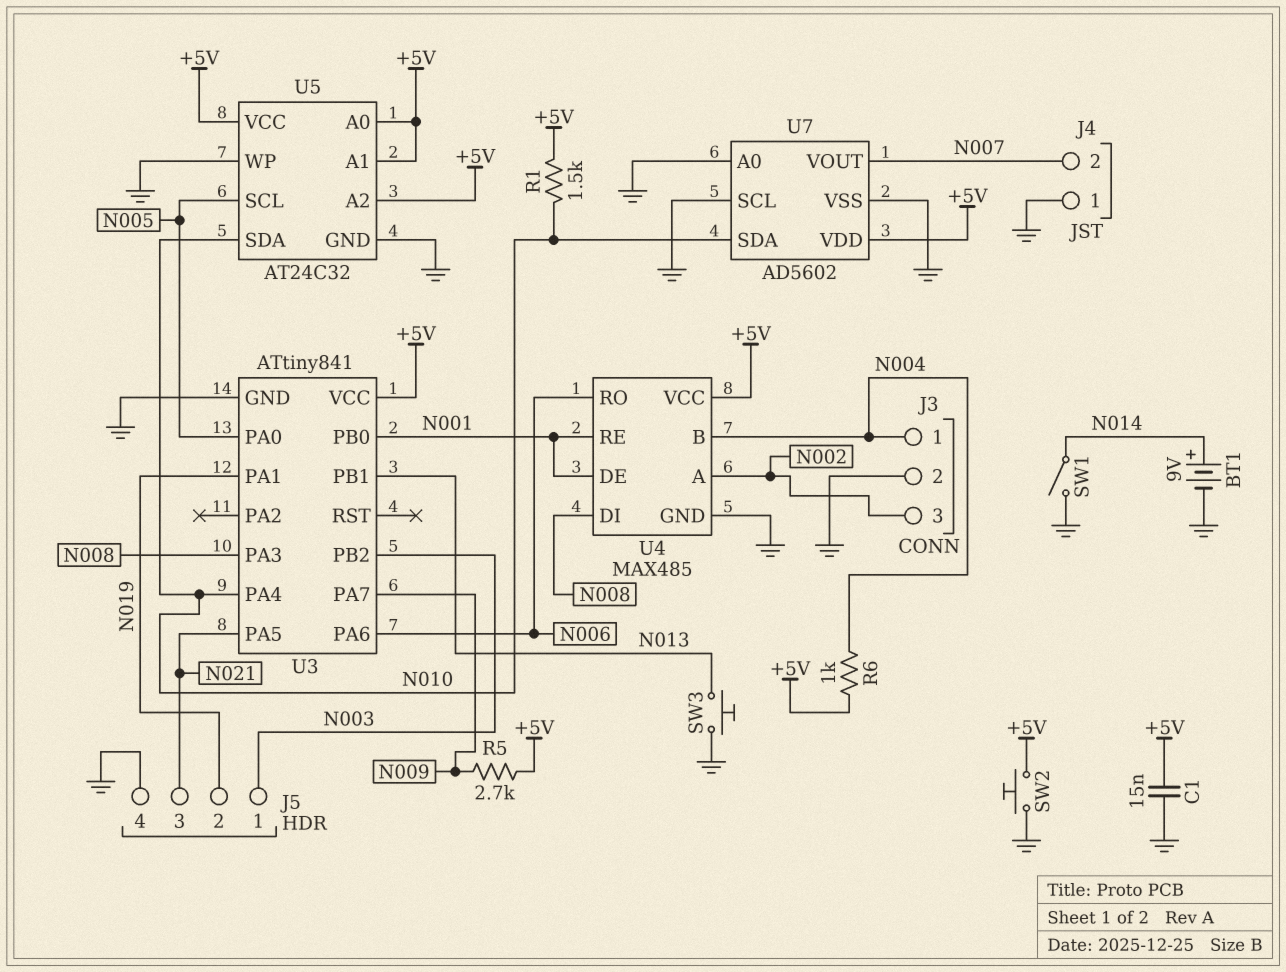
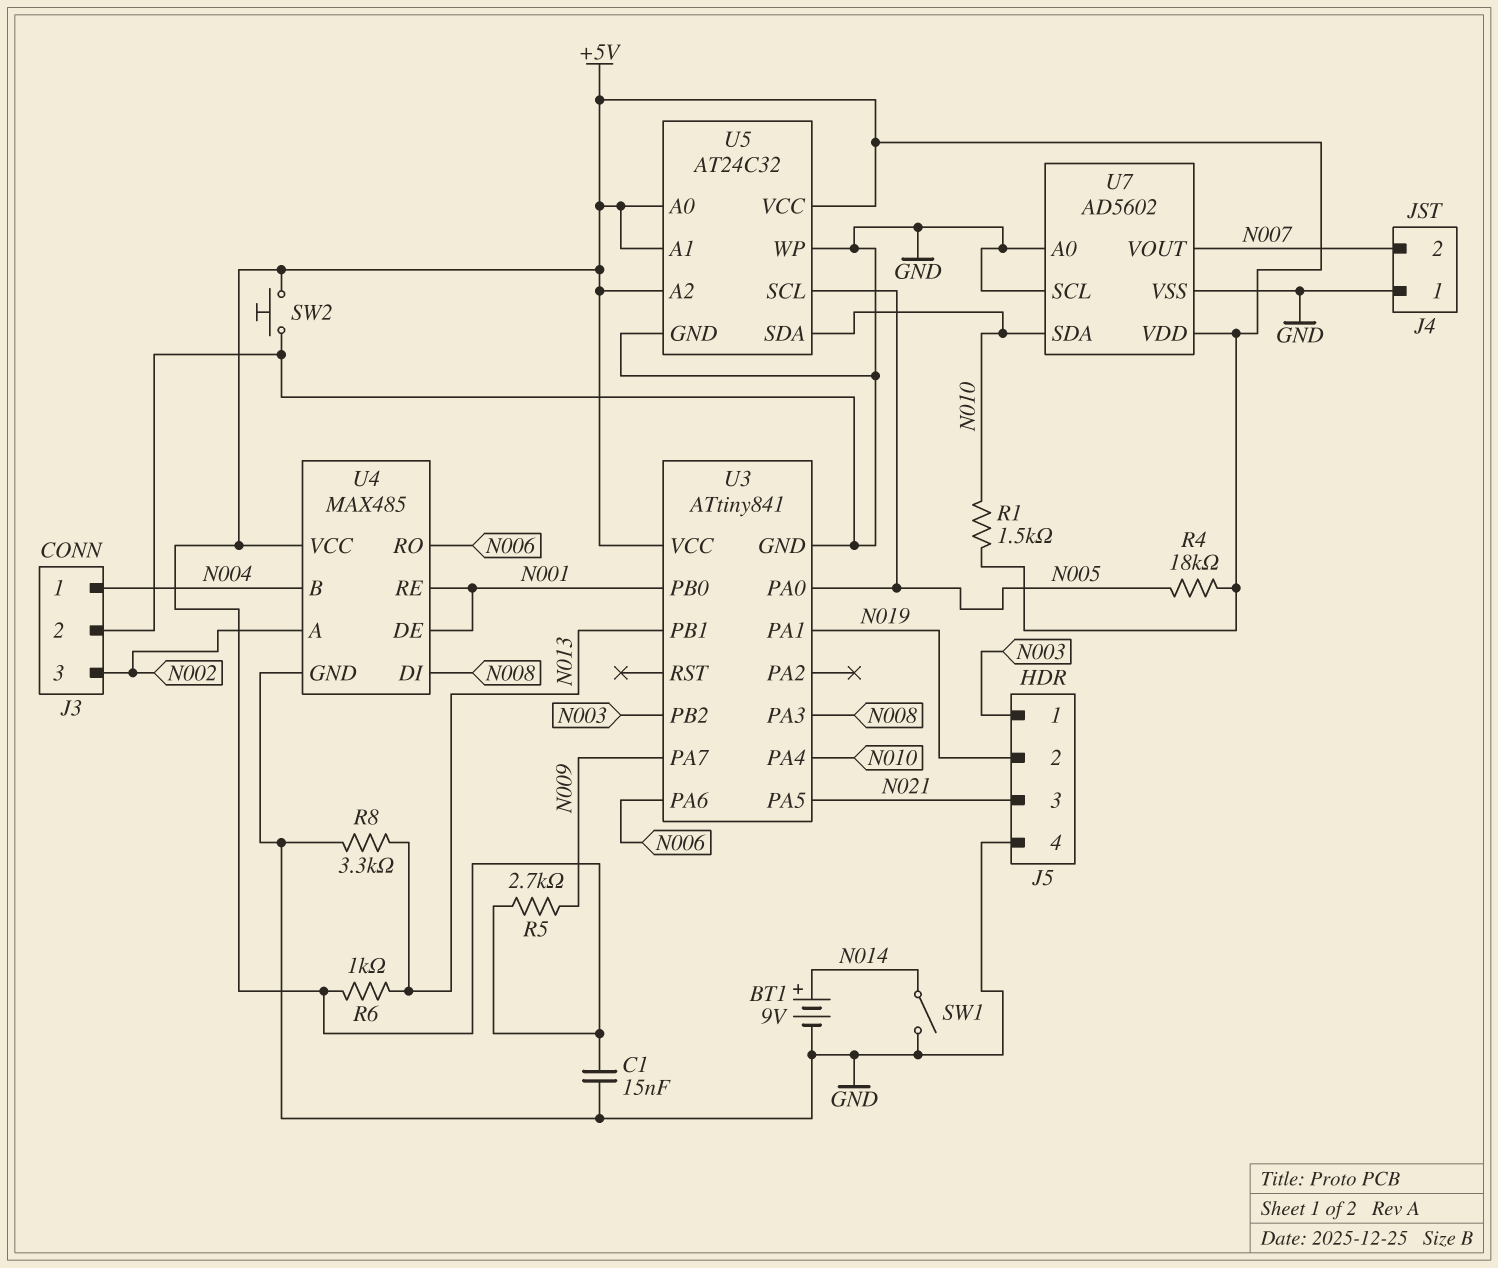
R4: none -> 18k (+5V, N005)
R6: 1k (+5V, N004) -> 1k (+5V, N013)
R8: none -> 3.3k (GND, N013)
SW3: button (GND, N013) -> none

